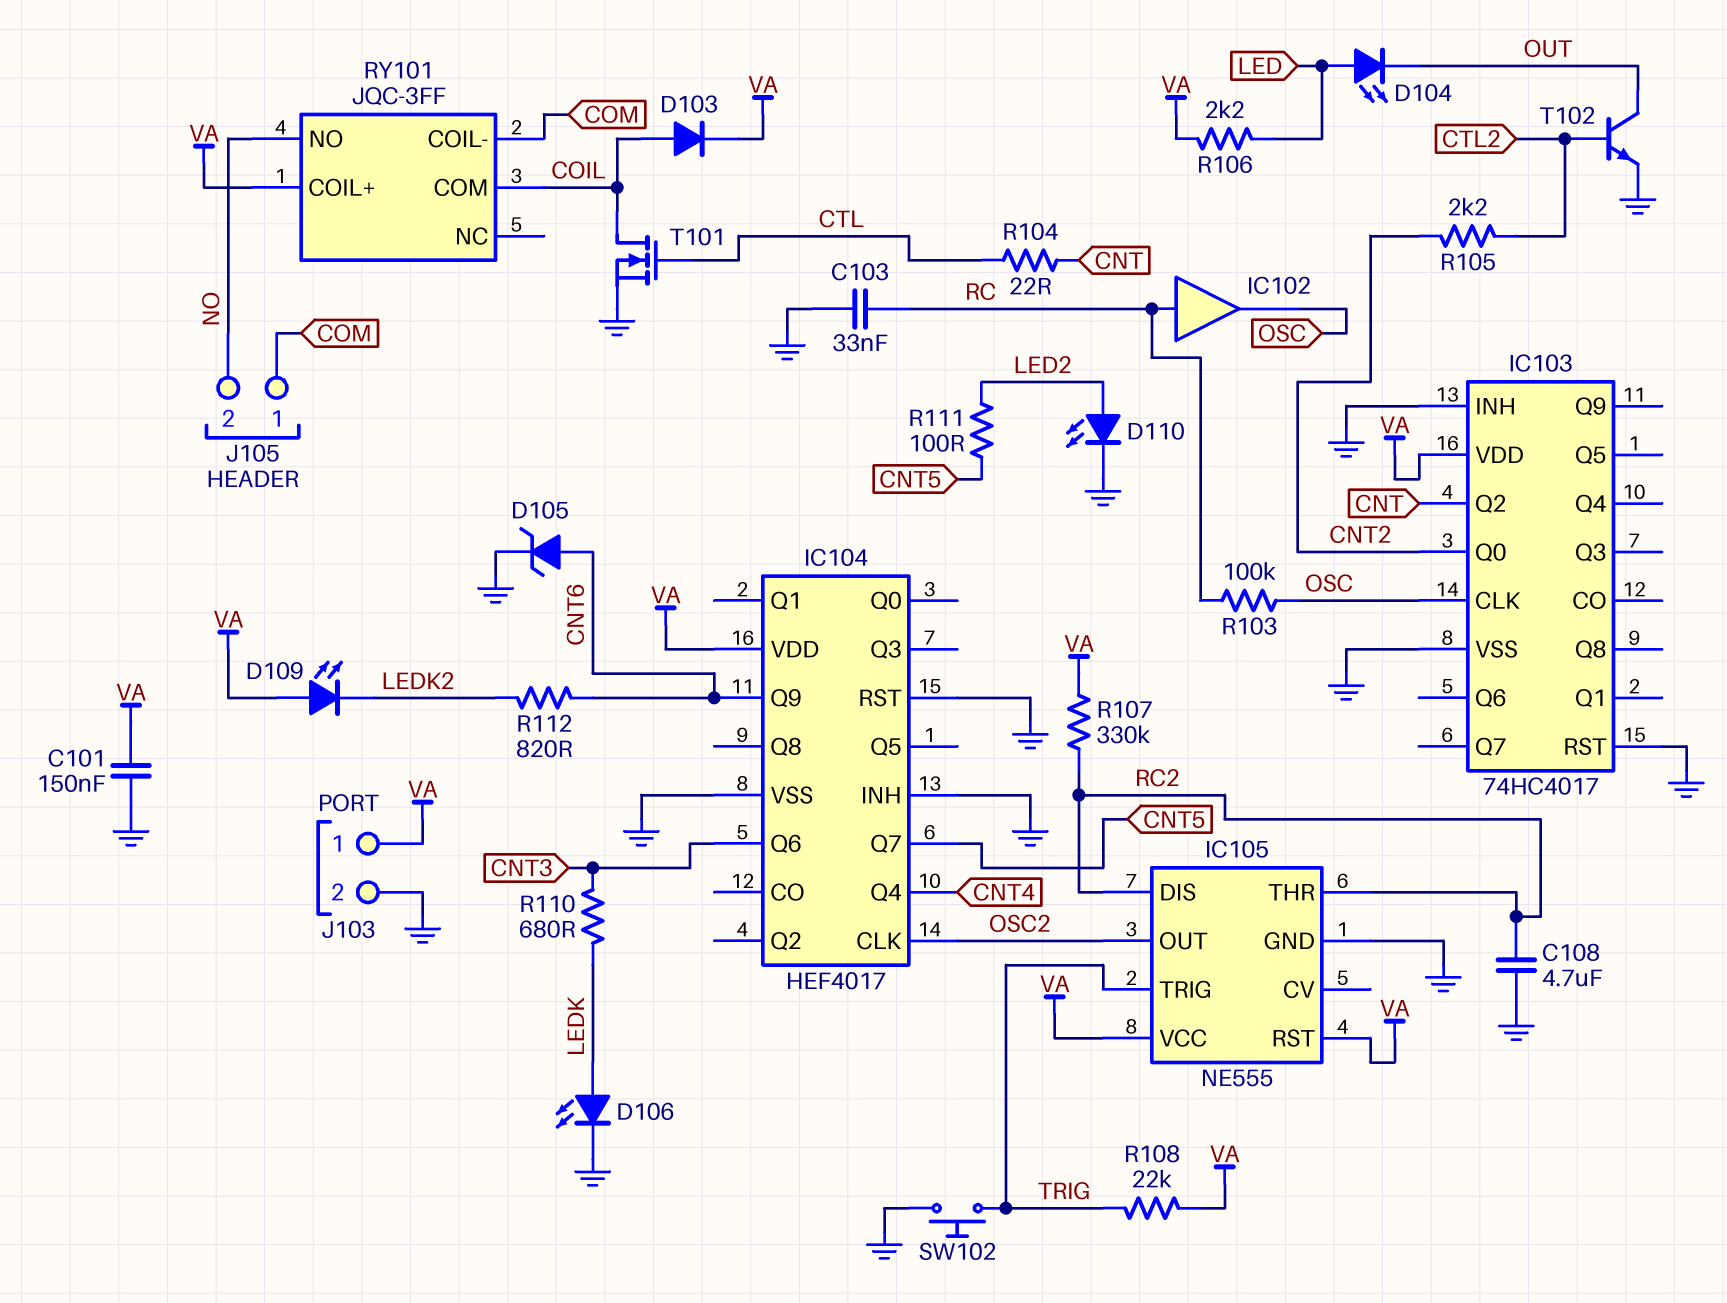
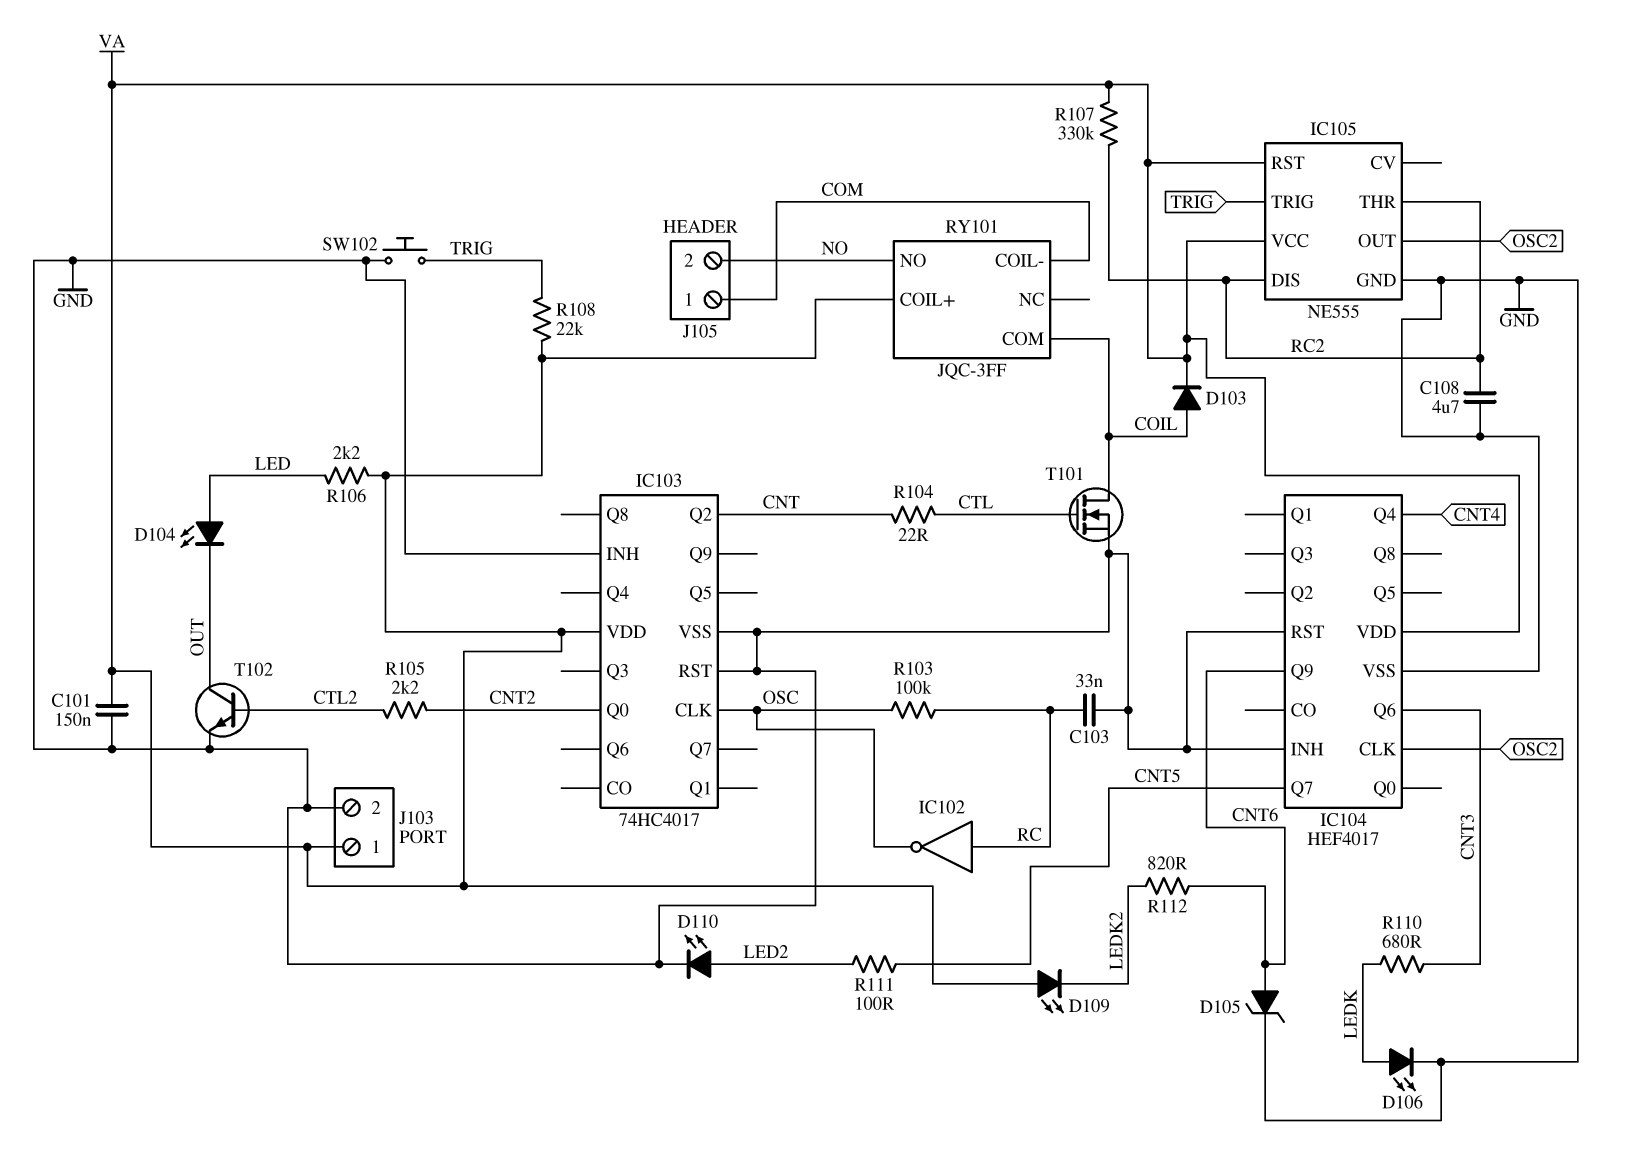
IC102: buffer (in RC, out OSC) -> NOT (in RC, out OSC)

